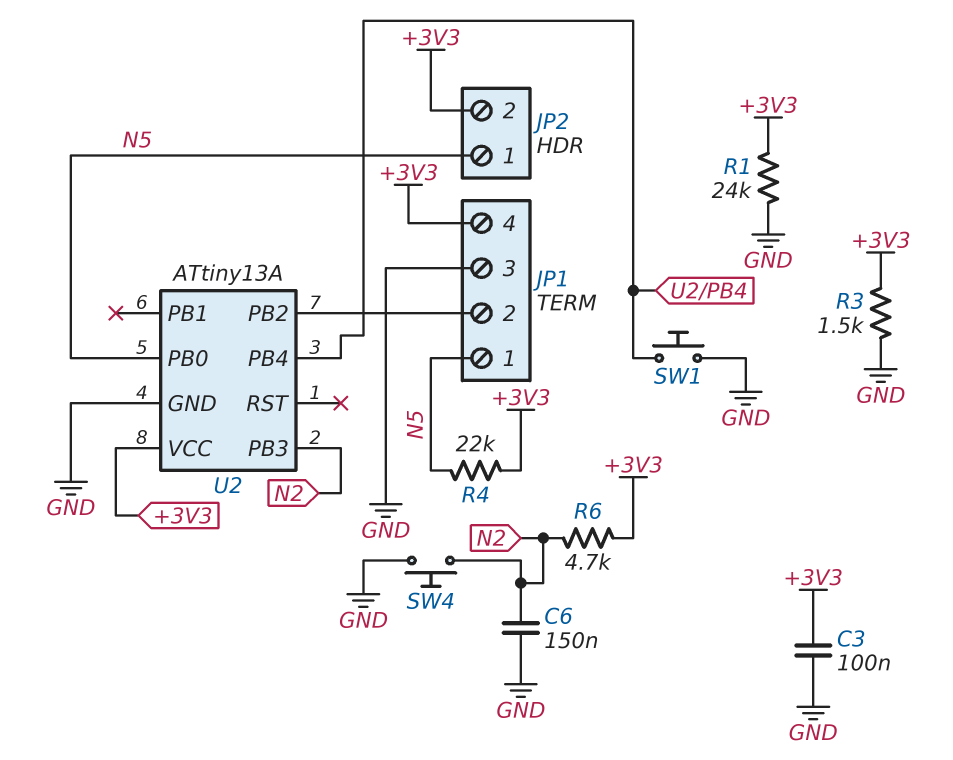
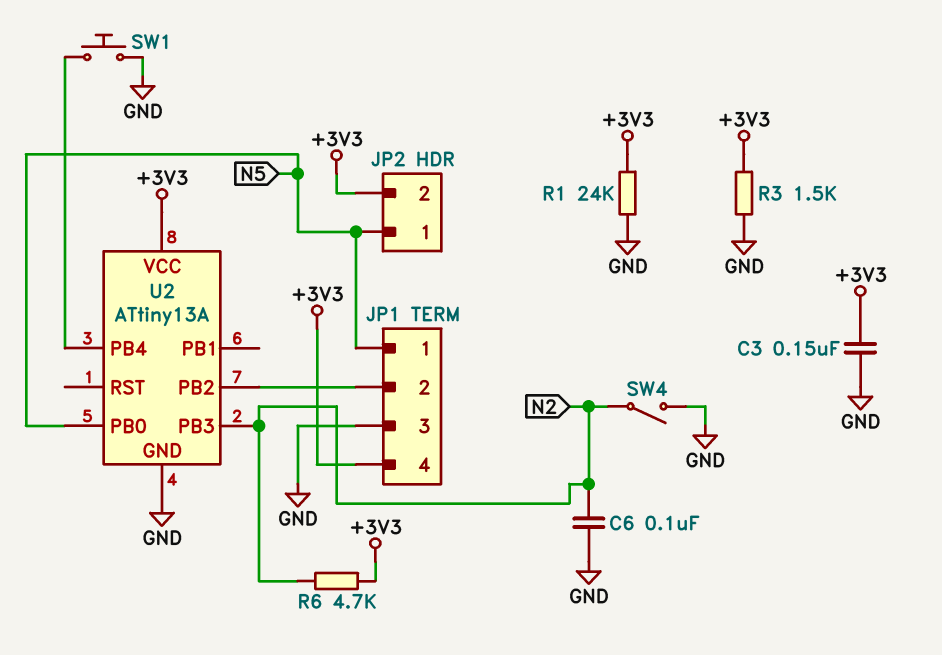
C3: 100nF (+3V3, GND) -> 150nF (+3V3, GND)
C6: 150nF (GND, N2) -> 100nF (GND, N2)
R4: 22k (+3V3, N5) -> none
SW4: button (GND, N2) -> switch (GND, N2)

